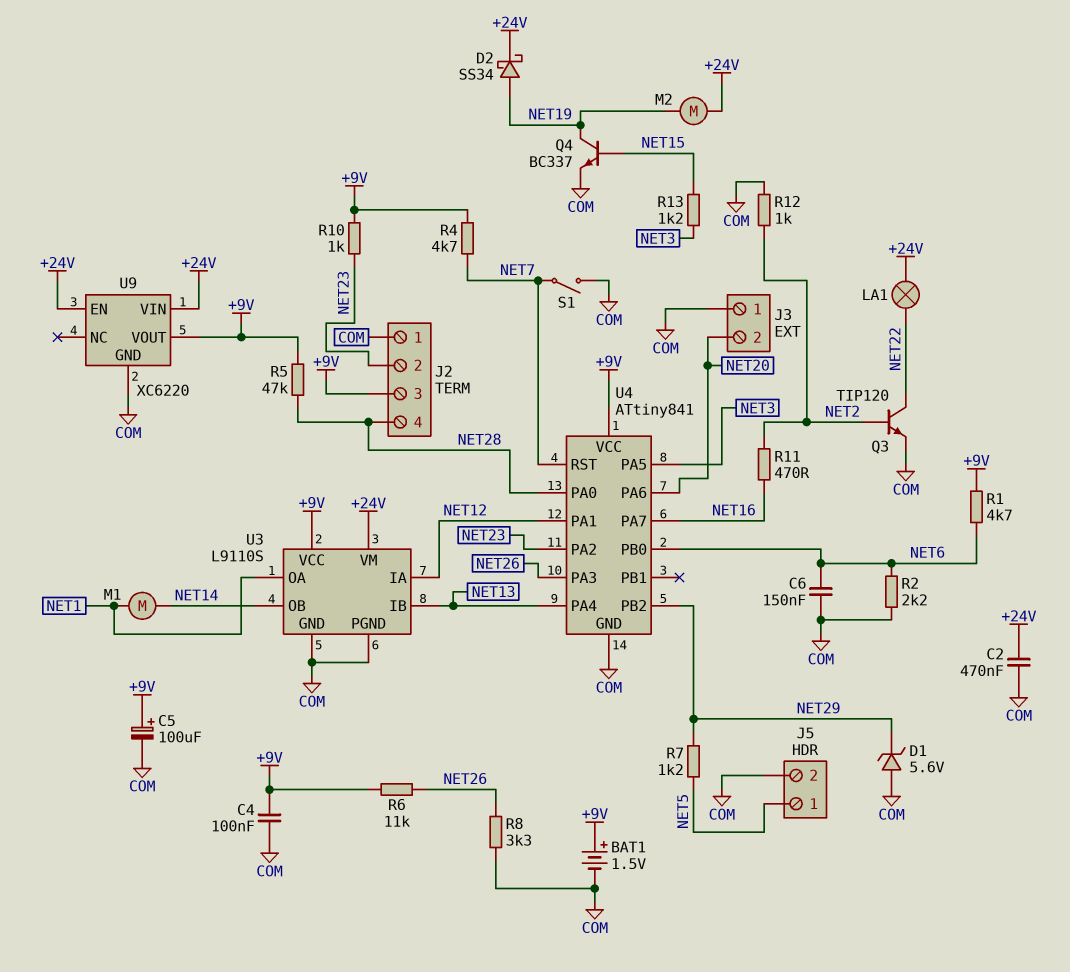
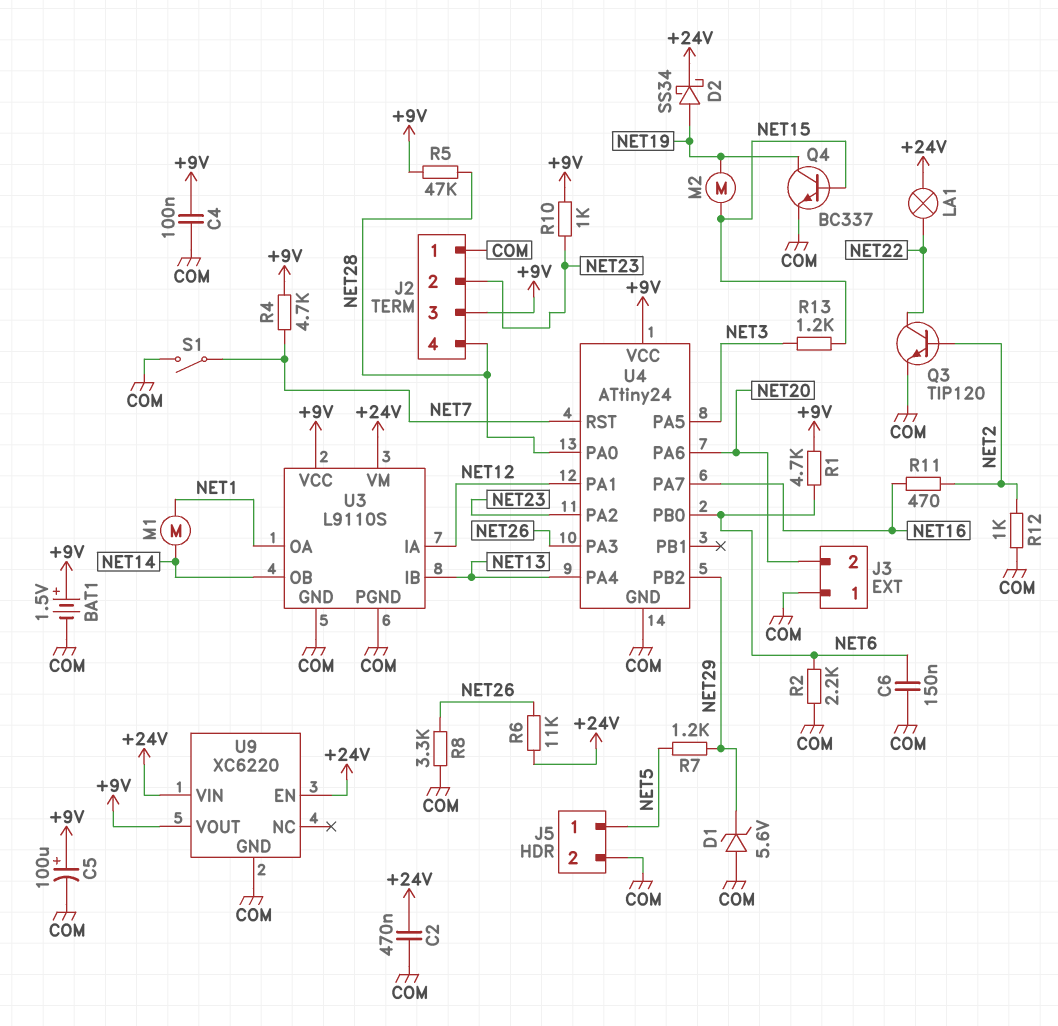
M2: motor (+24V, NET19) -> motor (NET15, NET19)
R6: 11k (+9V, NET26) -> 11k (+24V, NET26)
U4: ATtiny841 -> ATtiny24

